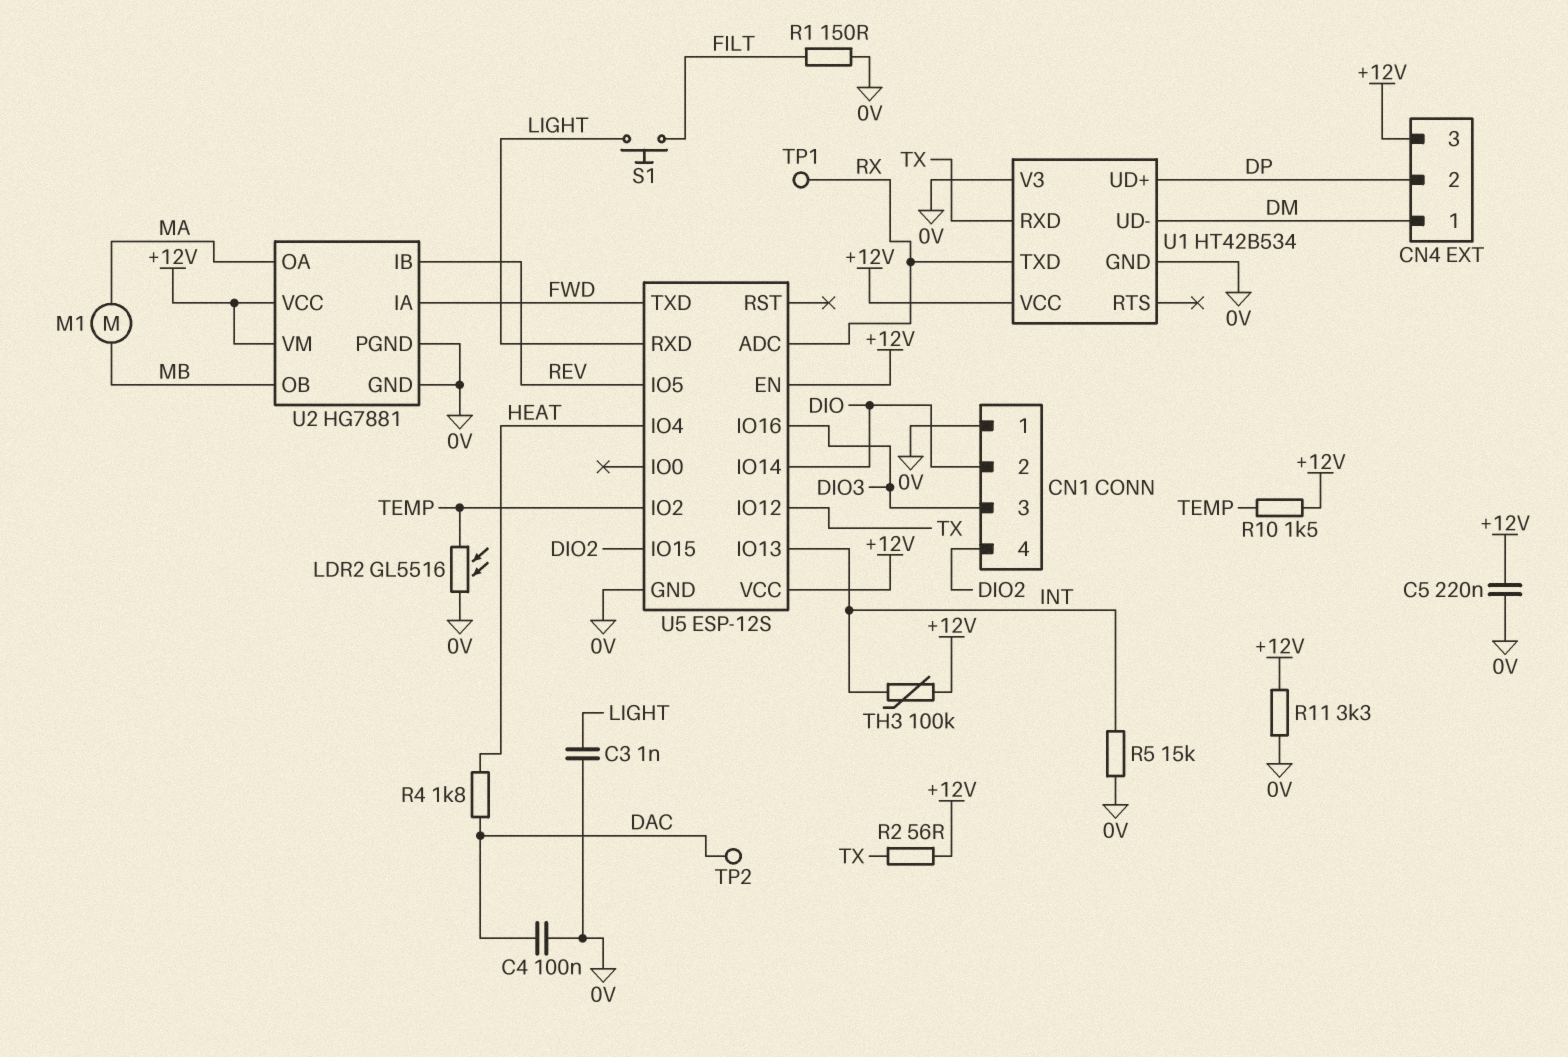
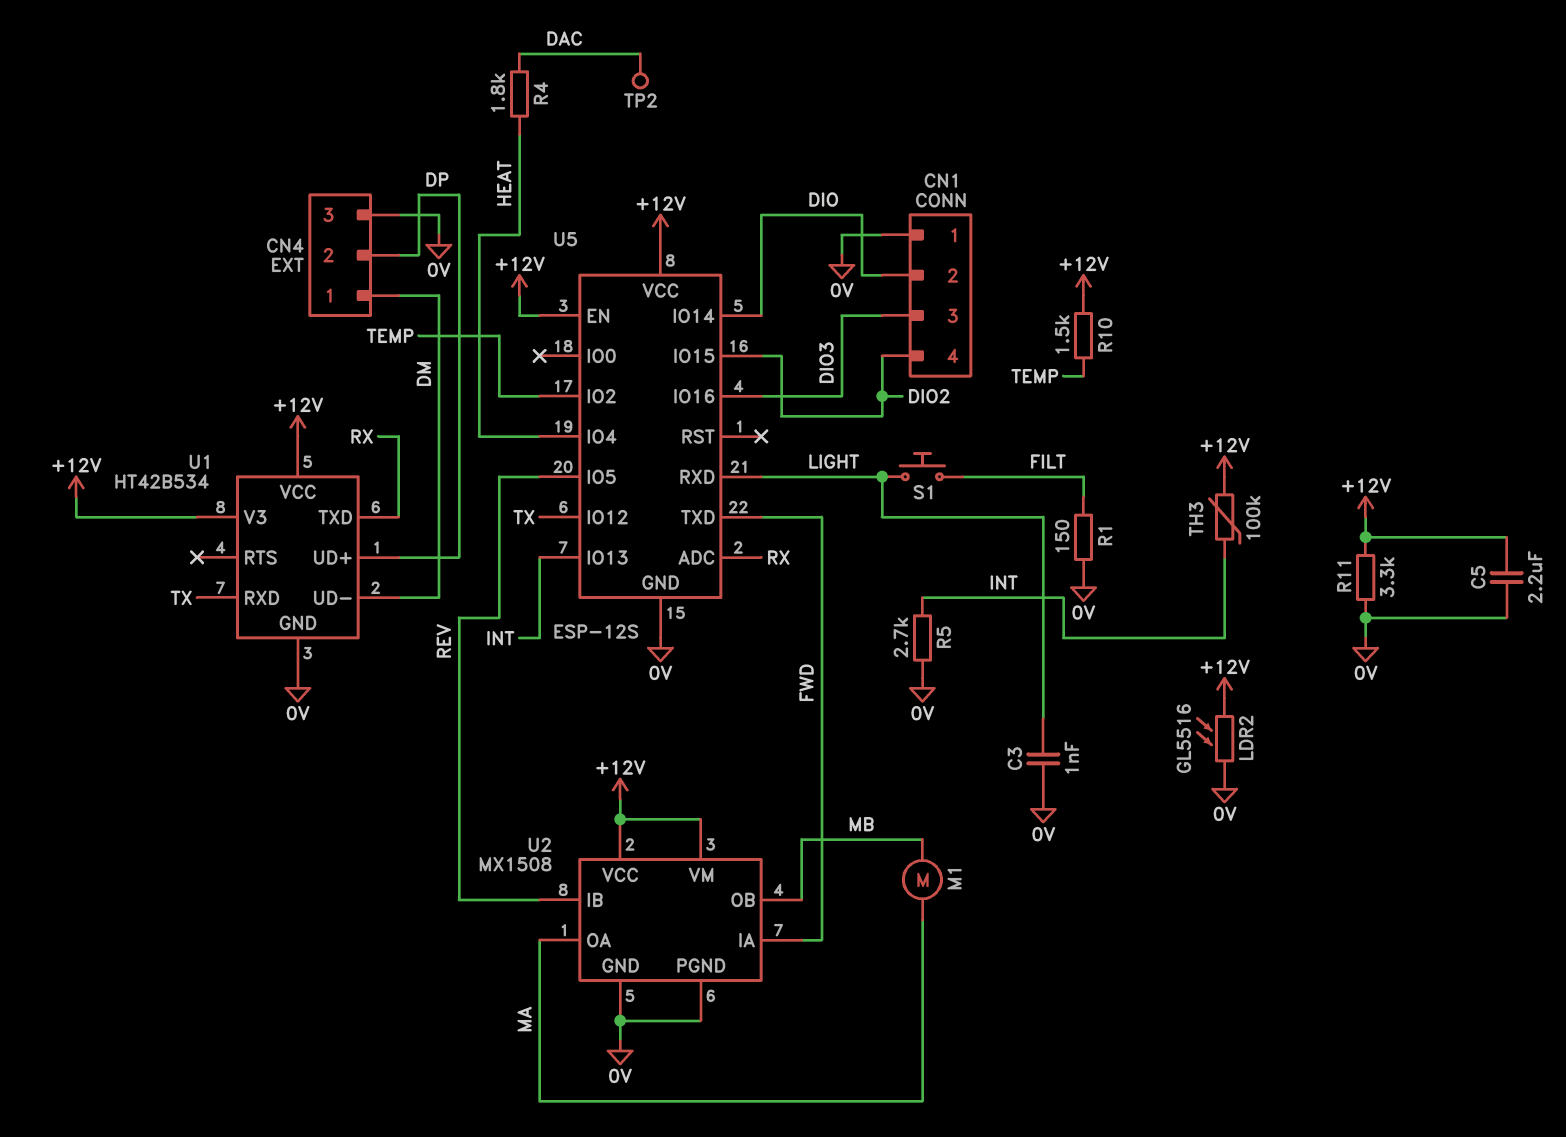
C4: 100nF (0V, DAC) -> none
C5: 220nF (+12V, 0V) -> 2.2uF (+12V, 0V)
CN4 pin 3: +12V -> 0V
LDR2: GL5516 (0V, TEMP) -> GL5516 (+12V, 0V)
R2: 56 (+12V, TX) -> none
R5: 15k (0V, INT) -> 2.7k (0V, INT)
TP1: test point (RX) -> none
U1 pin V3: 0V -> +12V
U2: HG7881 -> MX1508

